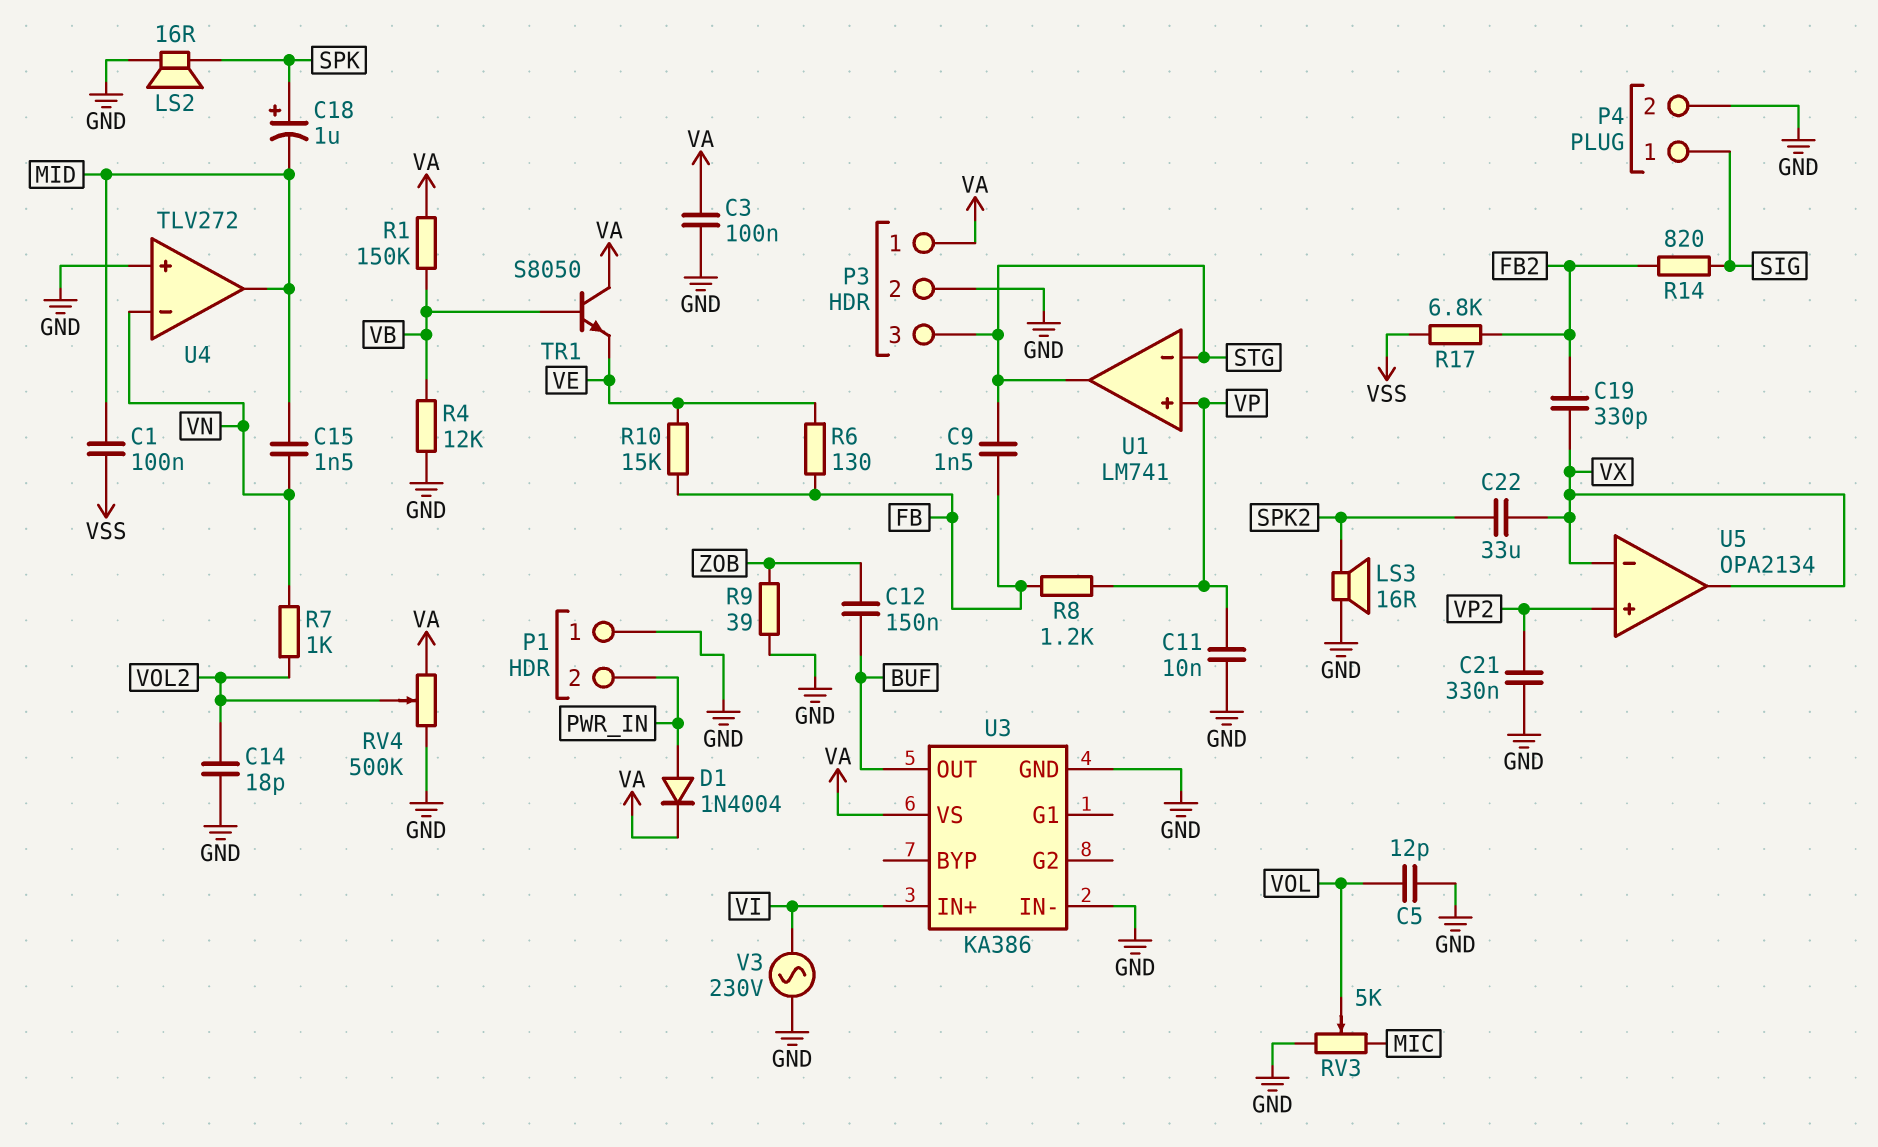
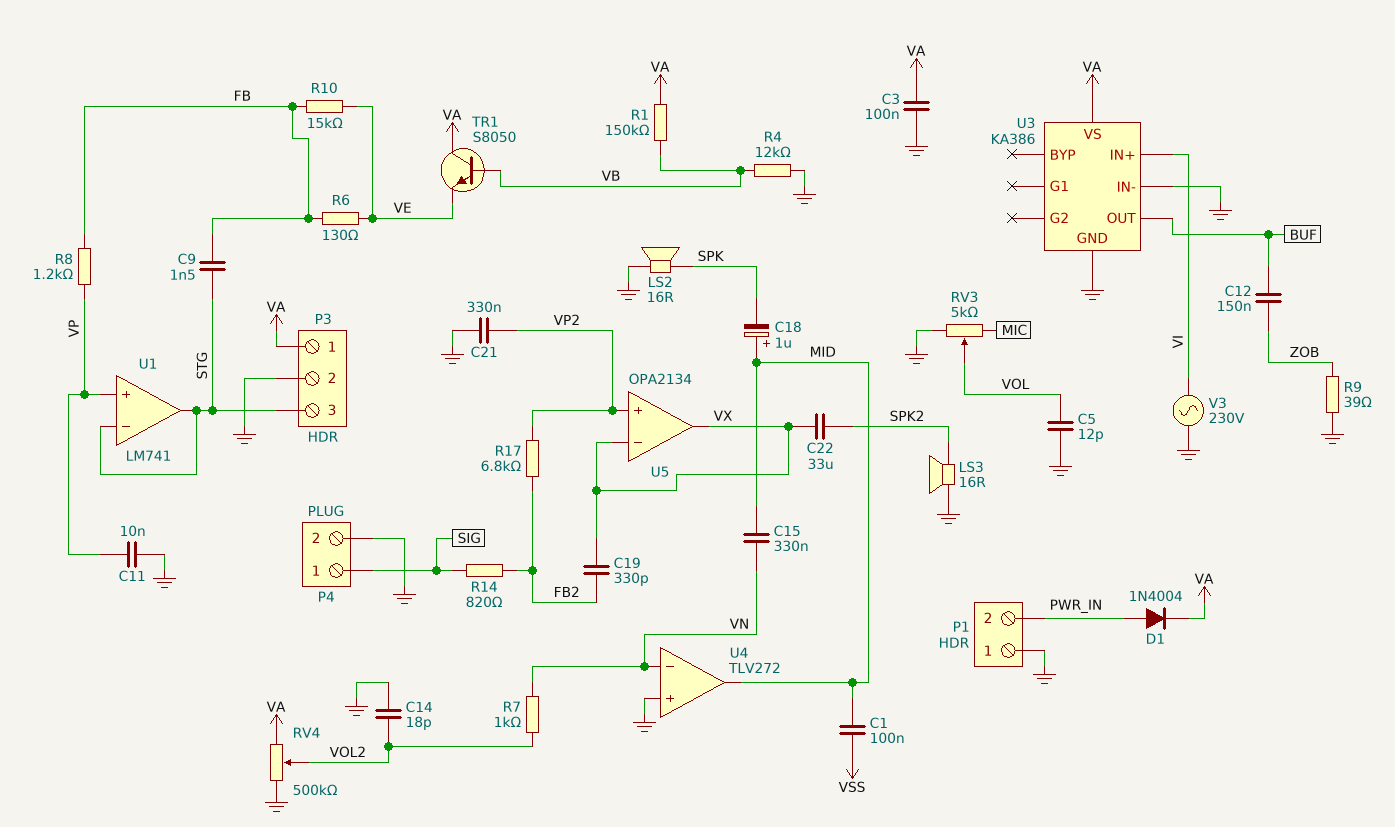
C15: 1.5nF (MID, VN) -> 330nF (MID, VN)
C18: 1uF (plus SPK, minus MID) -> 1uF (plus MID, minus SPK)
R17: 6.8k (FB2, VSS) -> 6.8k (FB2, VP2)

